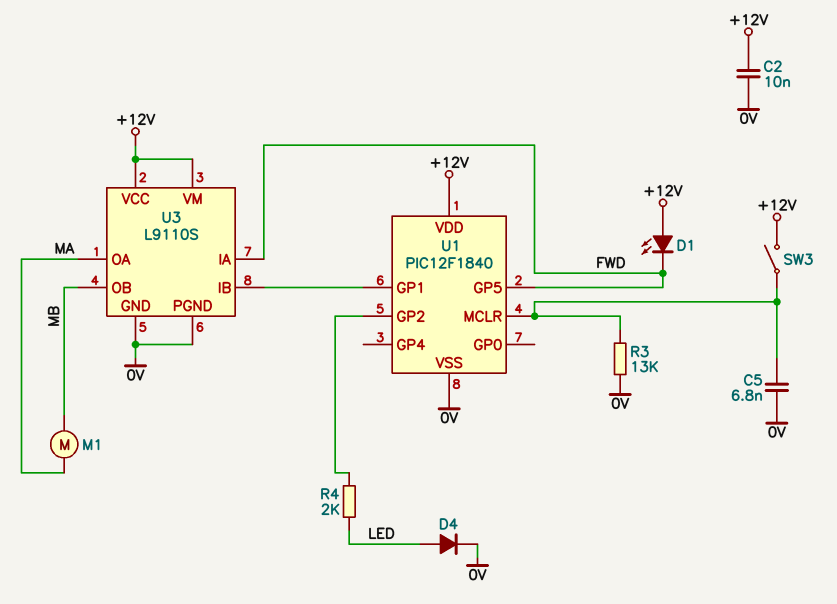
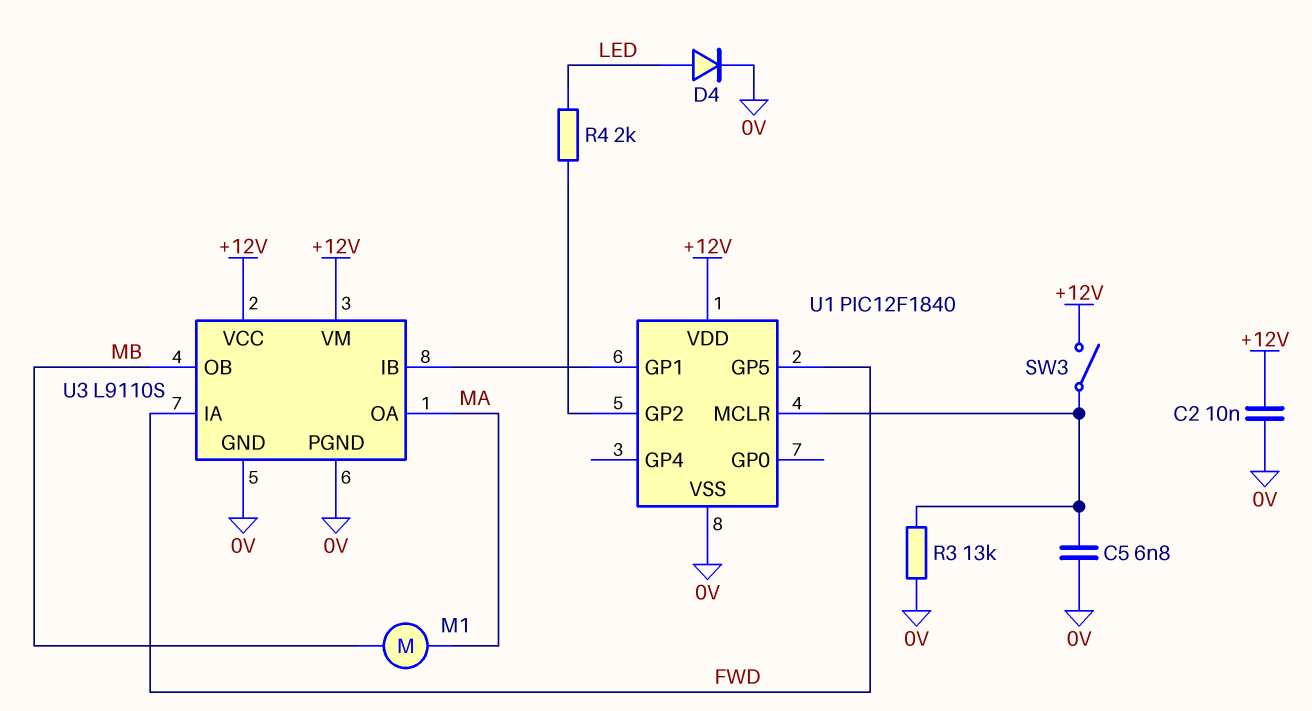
D1: LED (A +12V, K FWD) -> none

